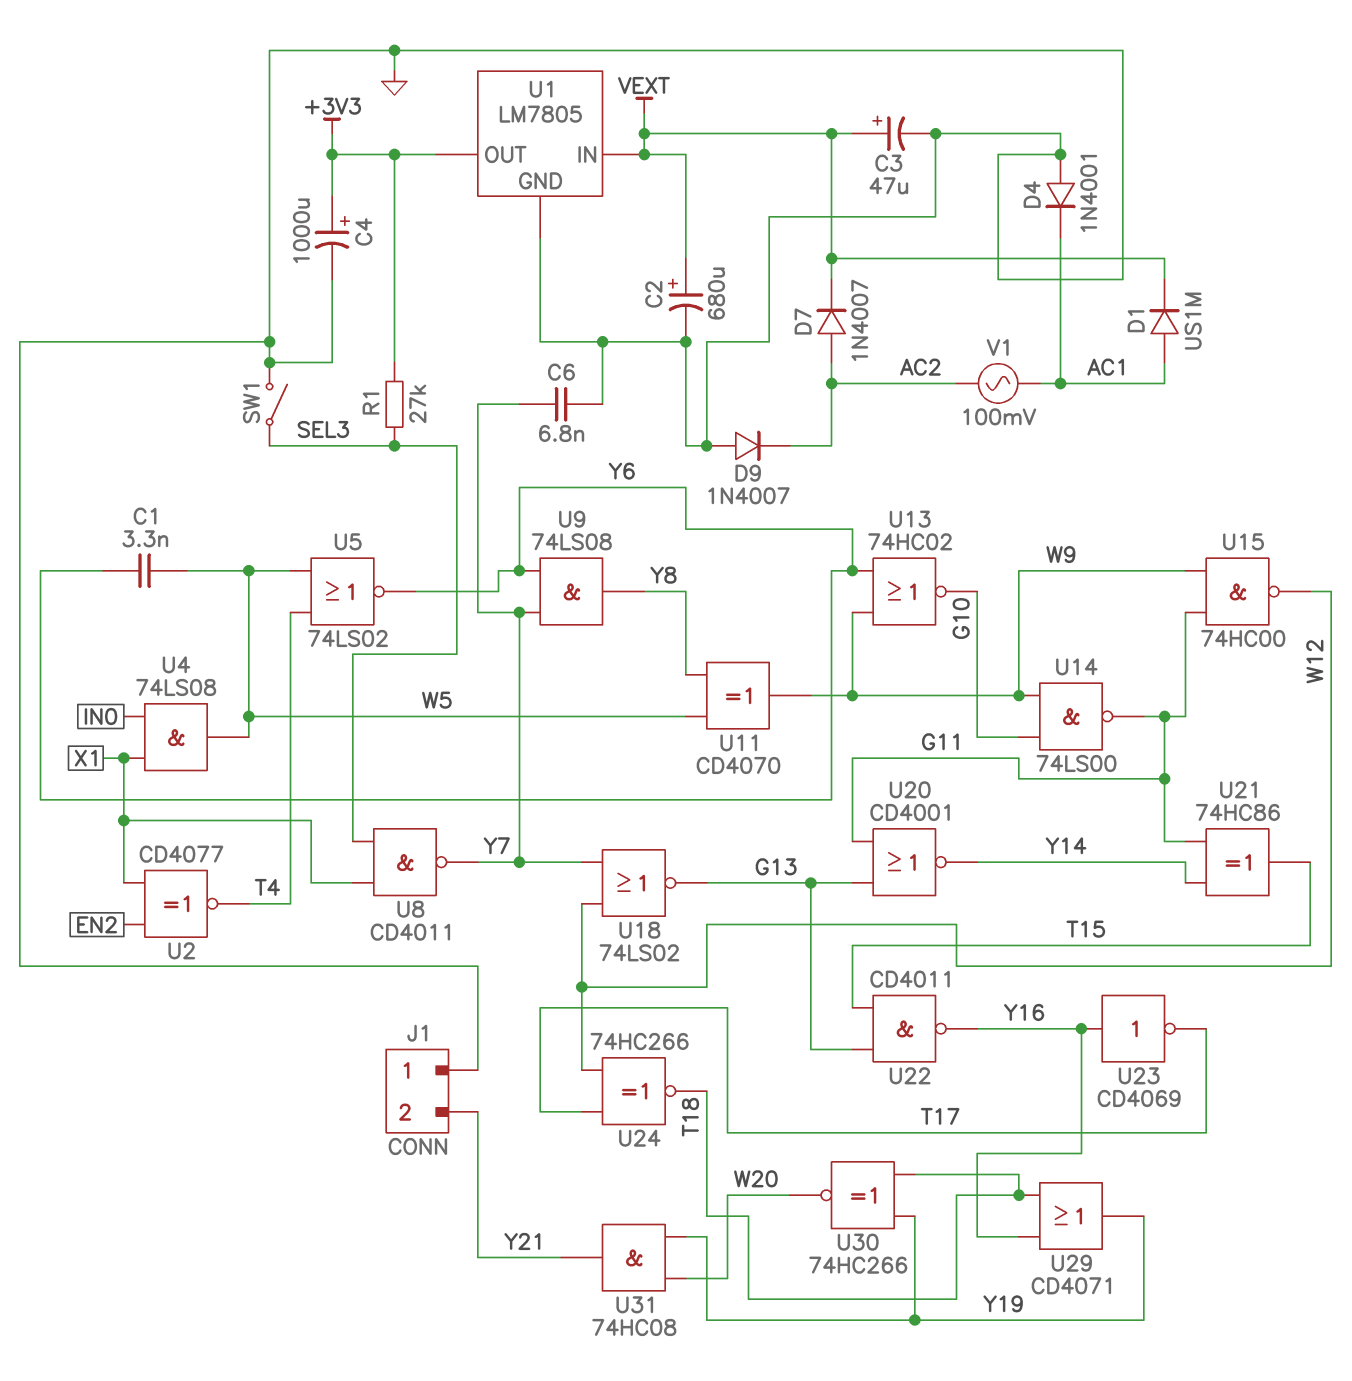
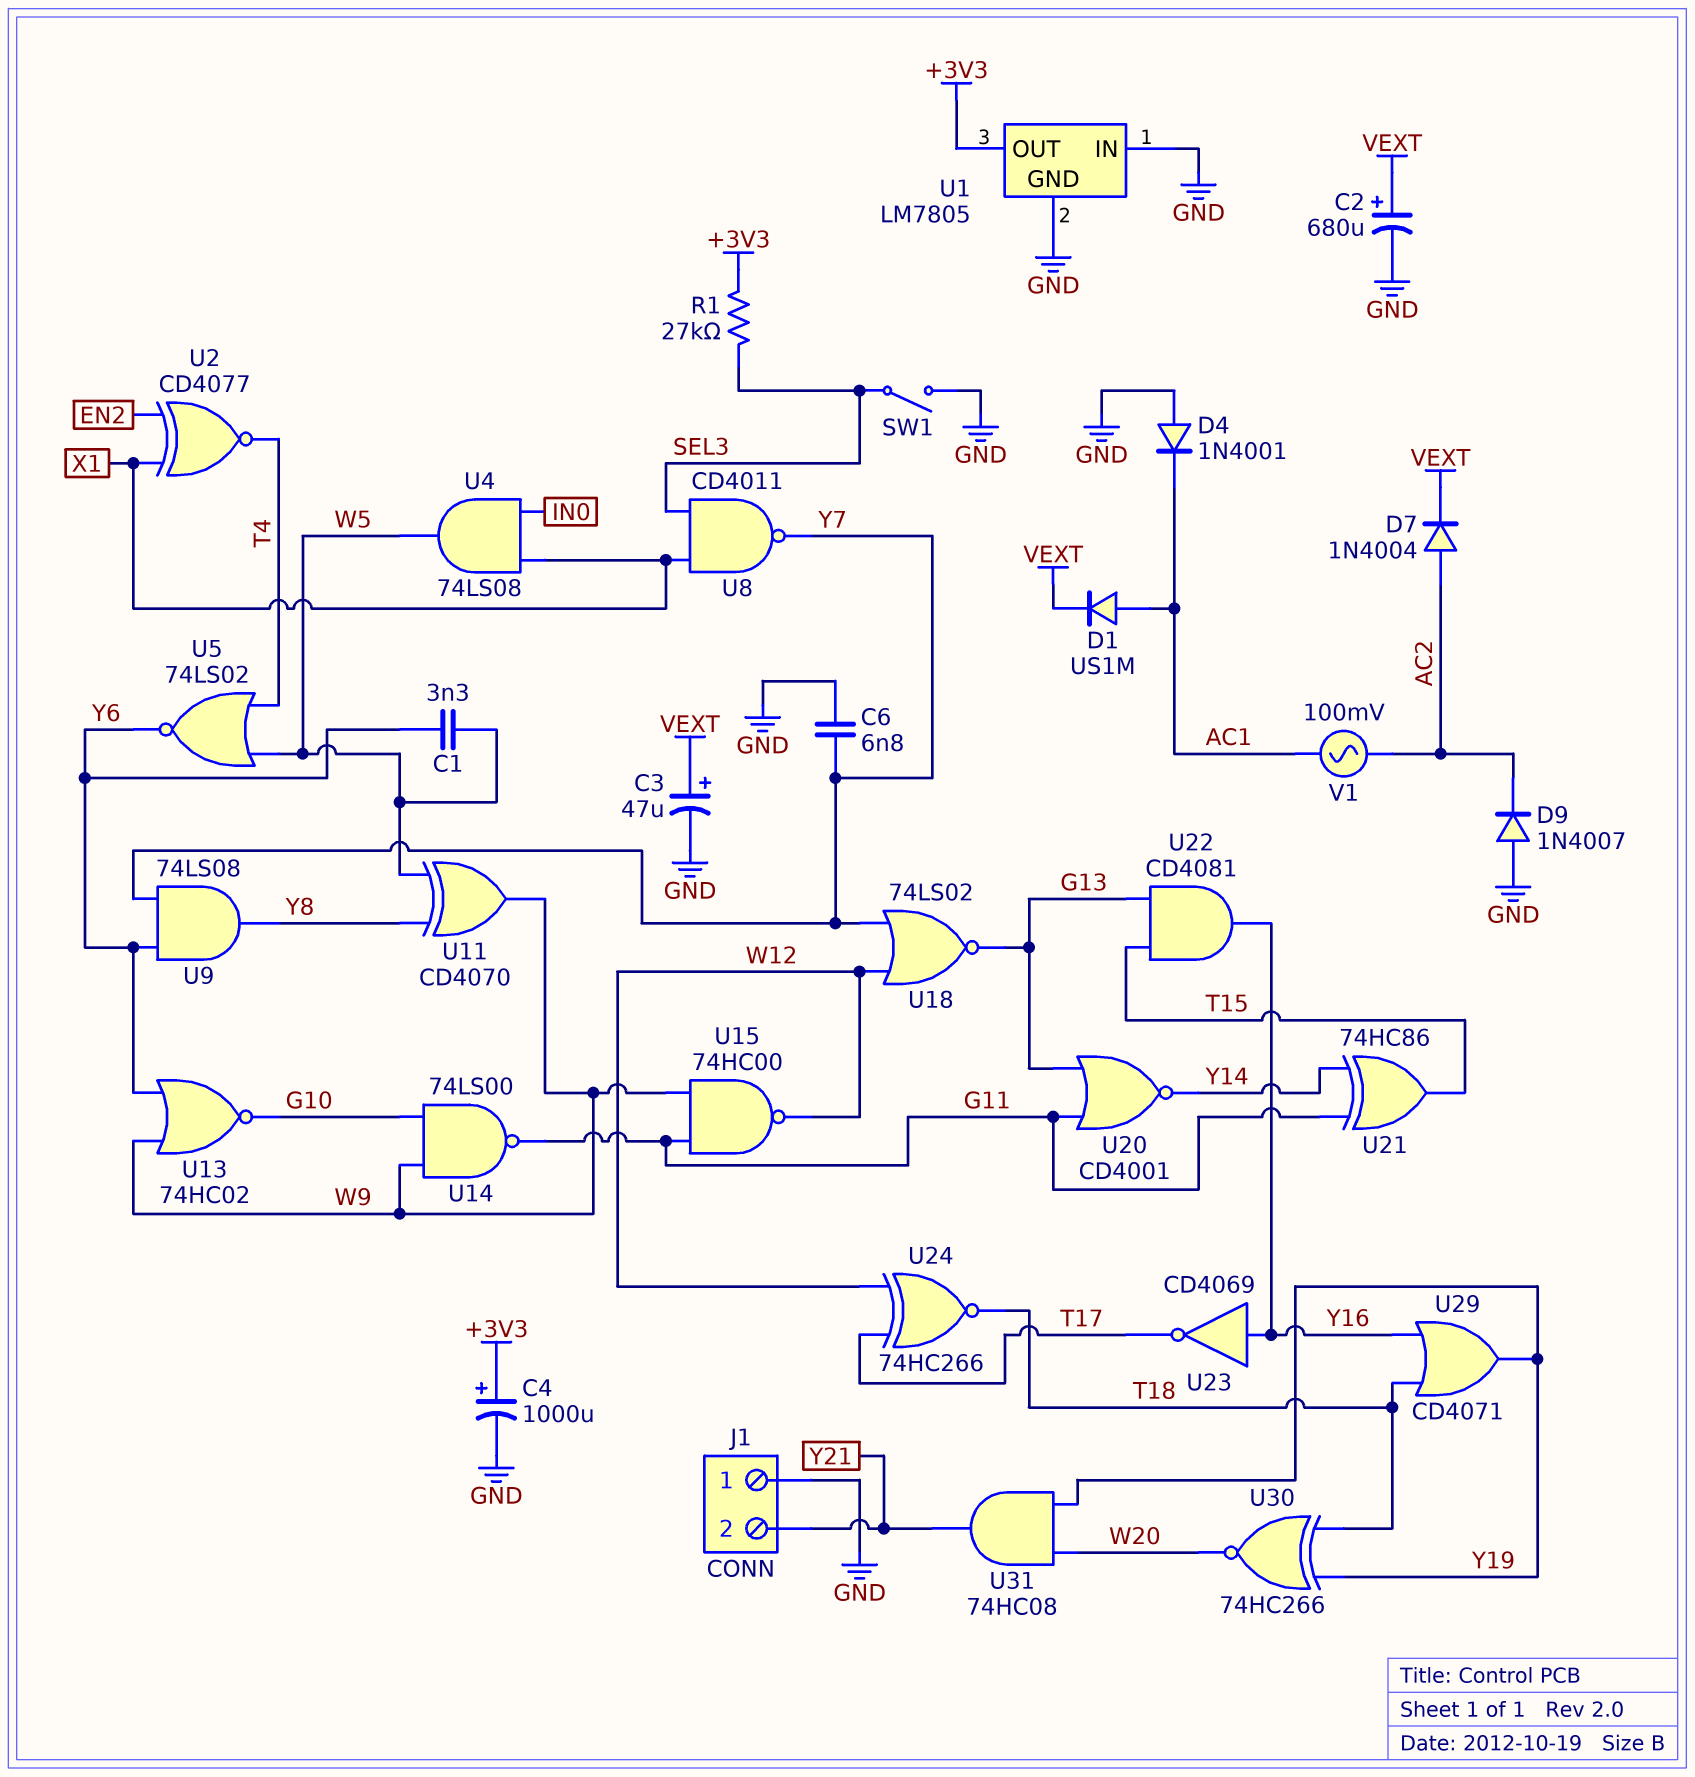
D7: diode 1N4007 (A AC2, K VEXT) -> diode 1N4004 (A AC2, K VEXT)
U1 pin IN: VEXT -> GND
U22: NAND CD4011 (in G13, in T15, out Y16) -> AND CD4081 (in G13, in T15, out Y16)

